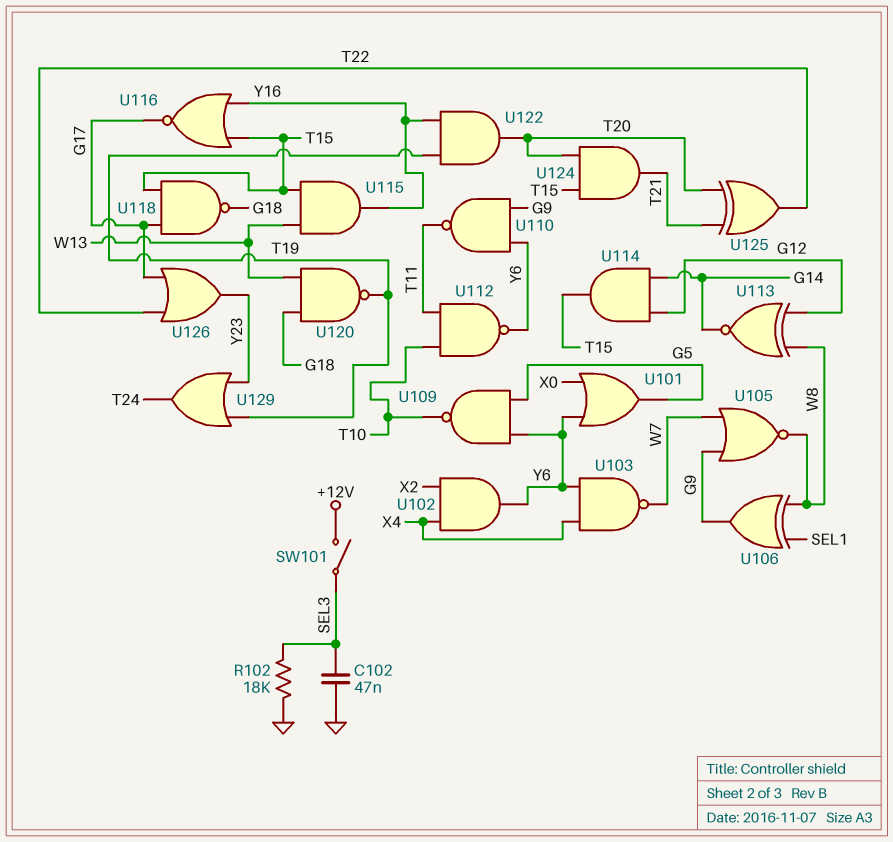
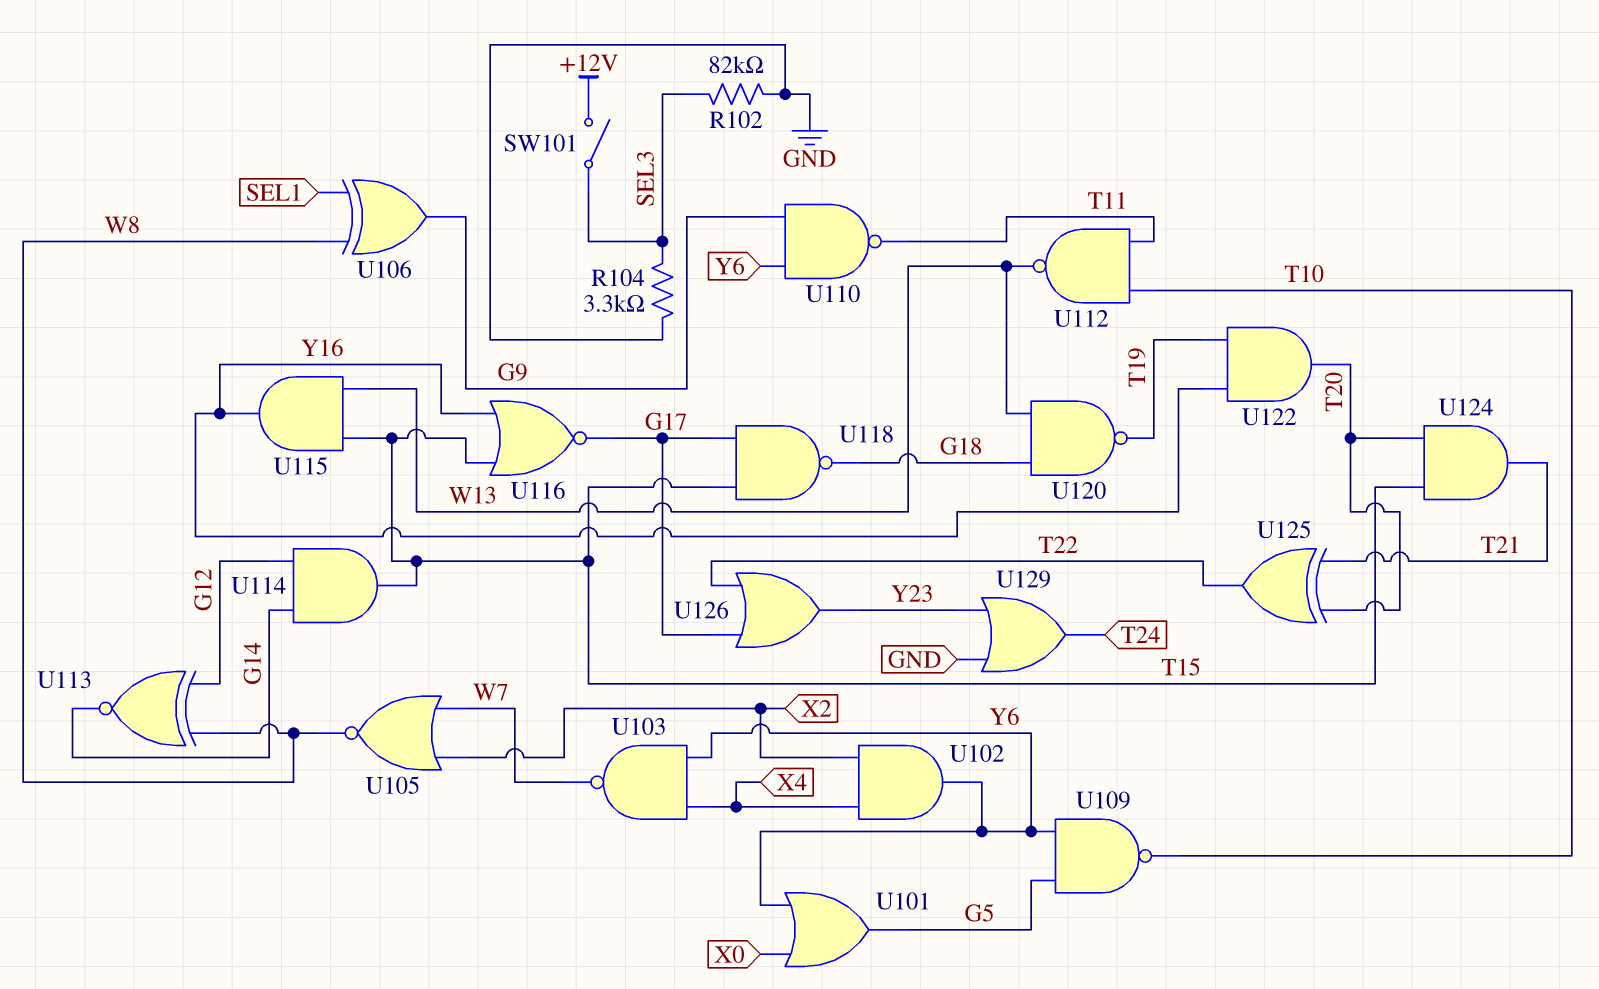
C102: 47nF (GND, SEL3) -> none
R102: 18k (GND, SEL3) -> 82k (GND, SEL3)
R104: none -> 3.3k (GND, SEL3)
U105: NOR (in G9, in W7, out W8) -> NOR (in W7, in X2, out W8)
U112: NAND (in T10, in T11, out Y6) -> NAND (in T10, in T11, out W13)
U129: OR (in T19, in Y23, out T24) -> OR (in GND, in Y23, out T24)

